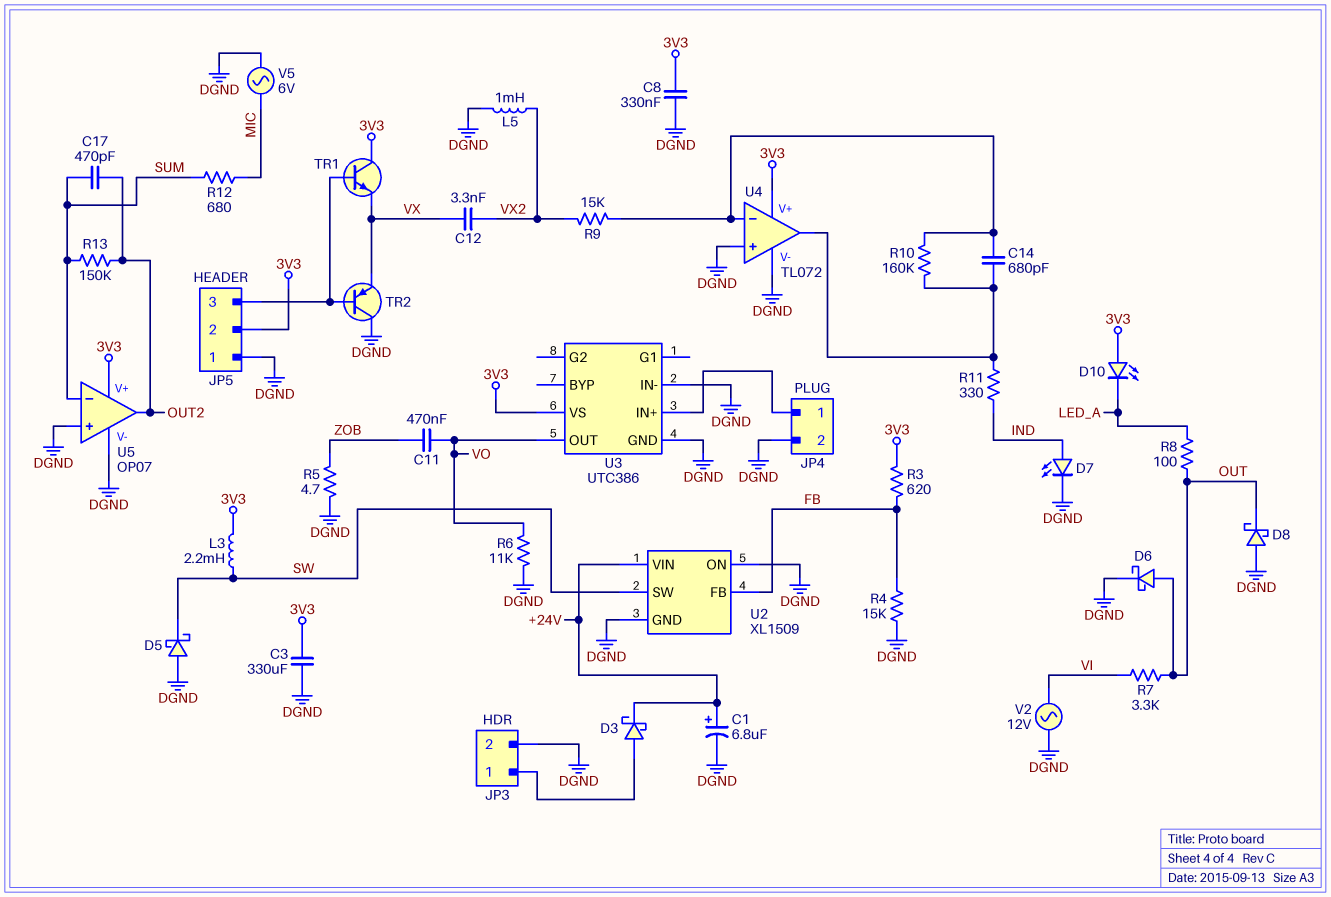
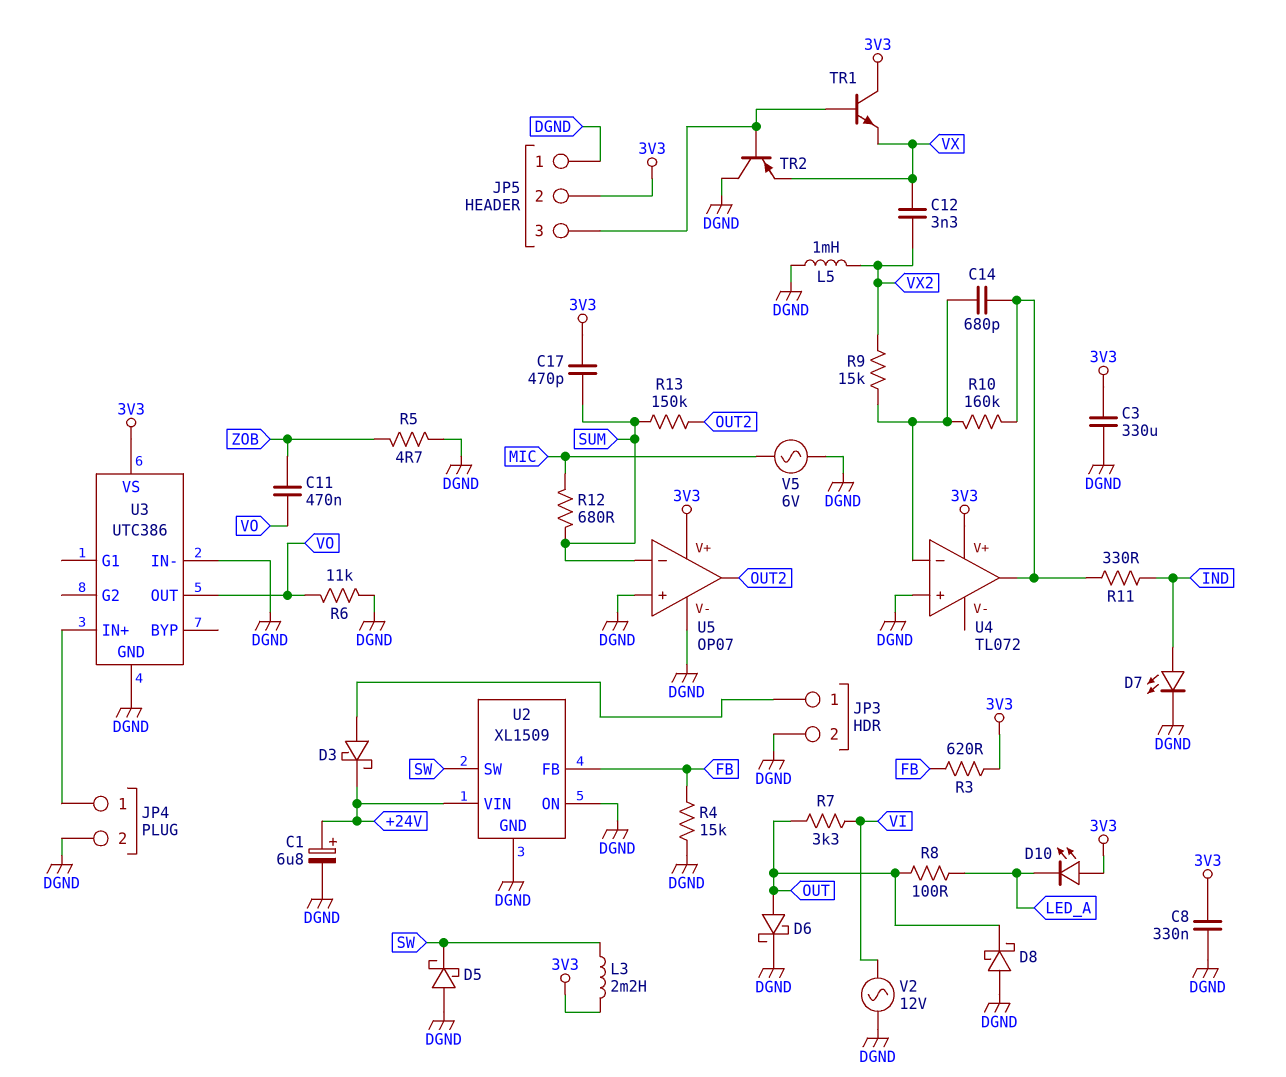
C17: 470pF (OUT2, SUM) -> 470pF (3V3, SUM)
U4 pin V-: DGND -> none

